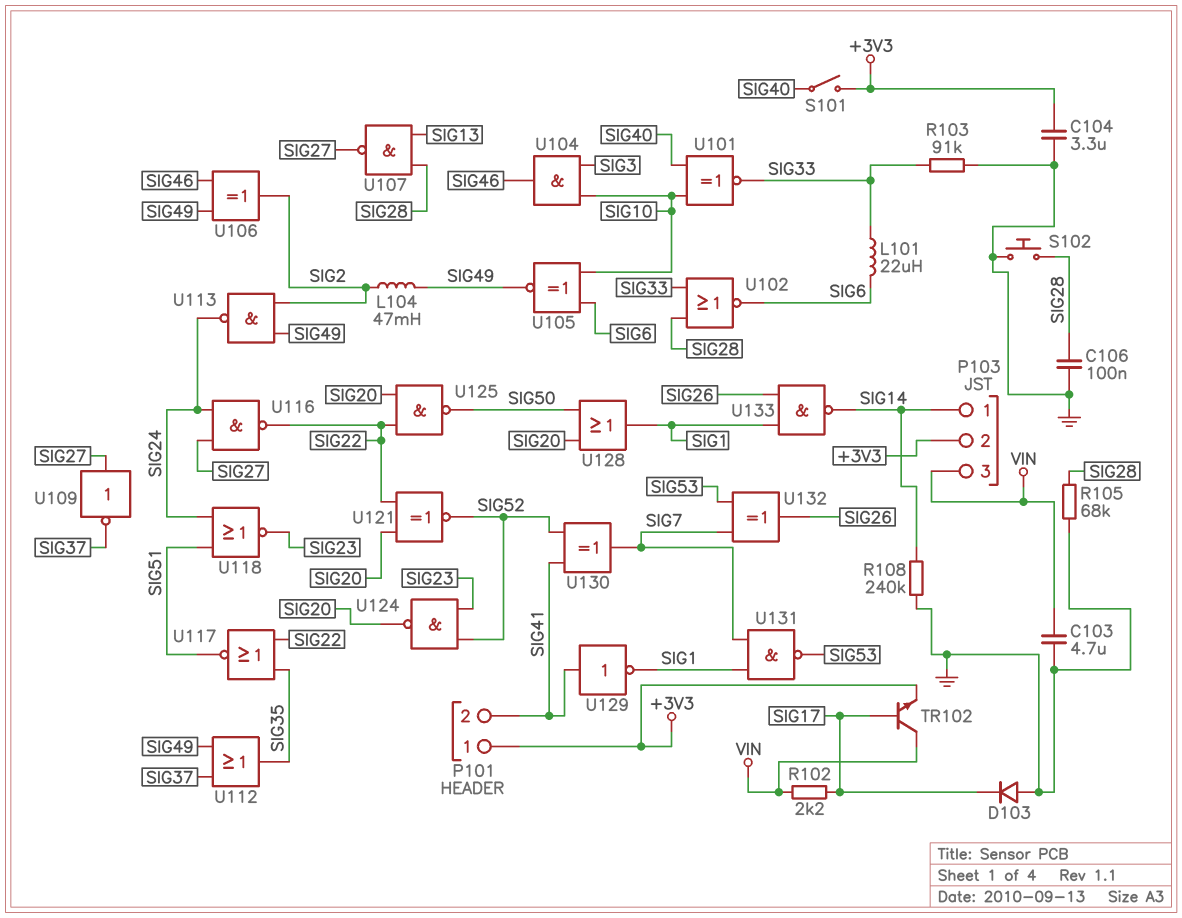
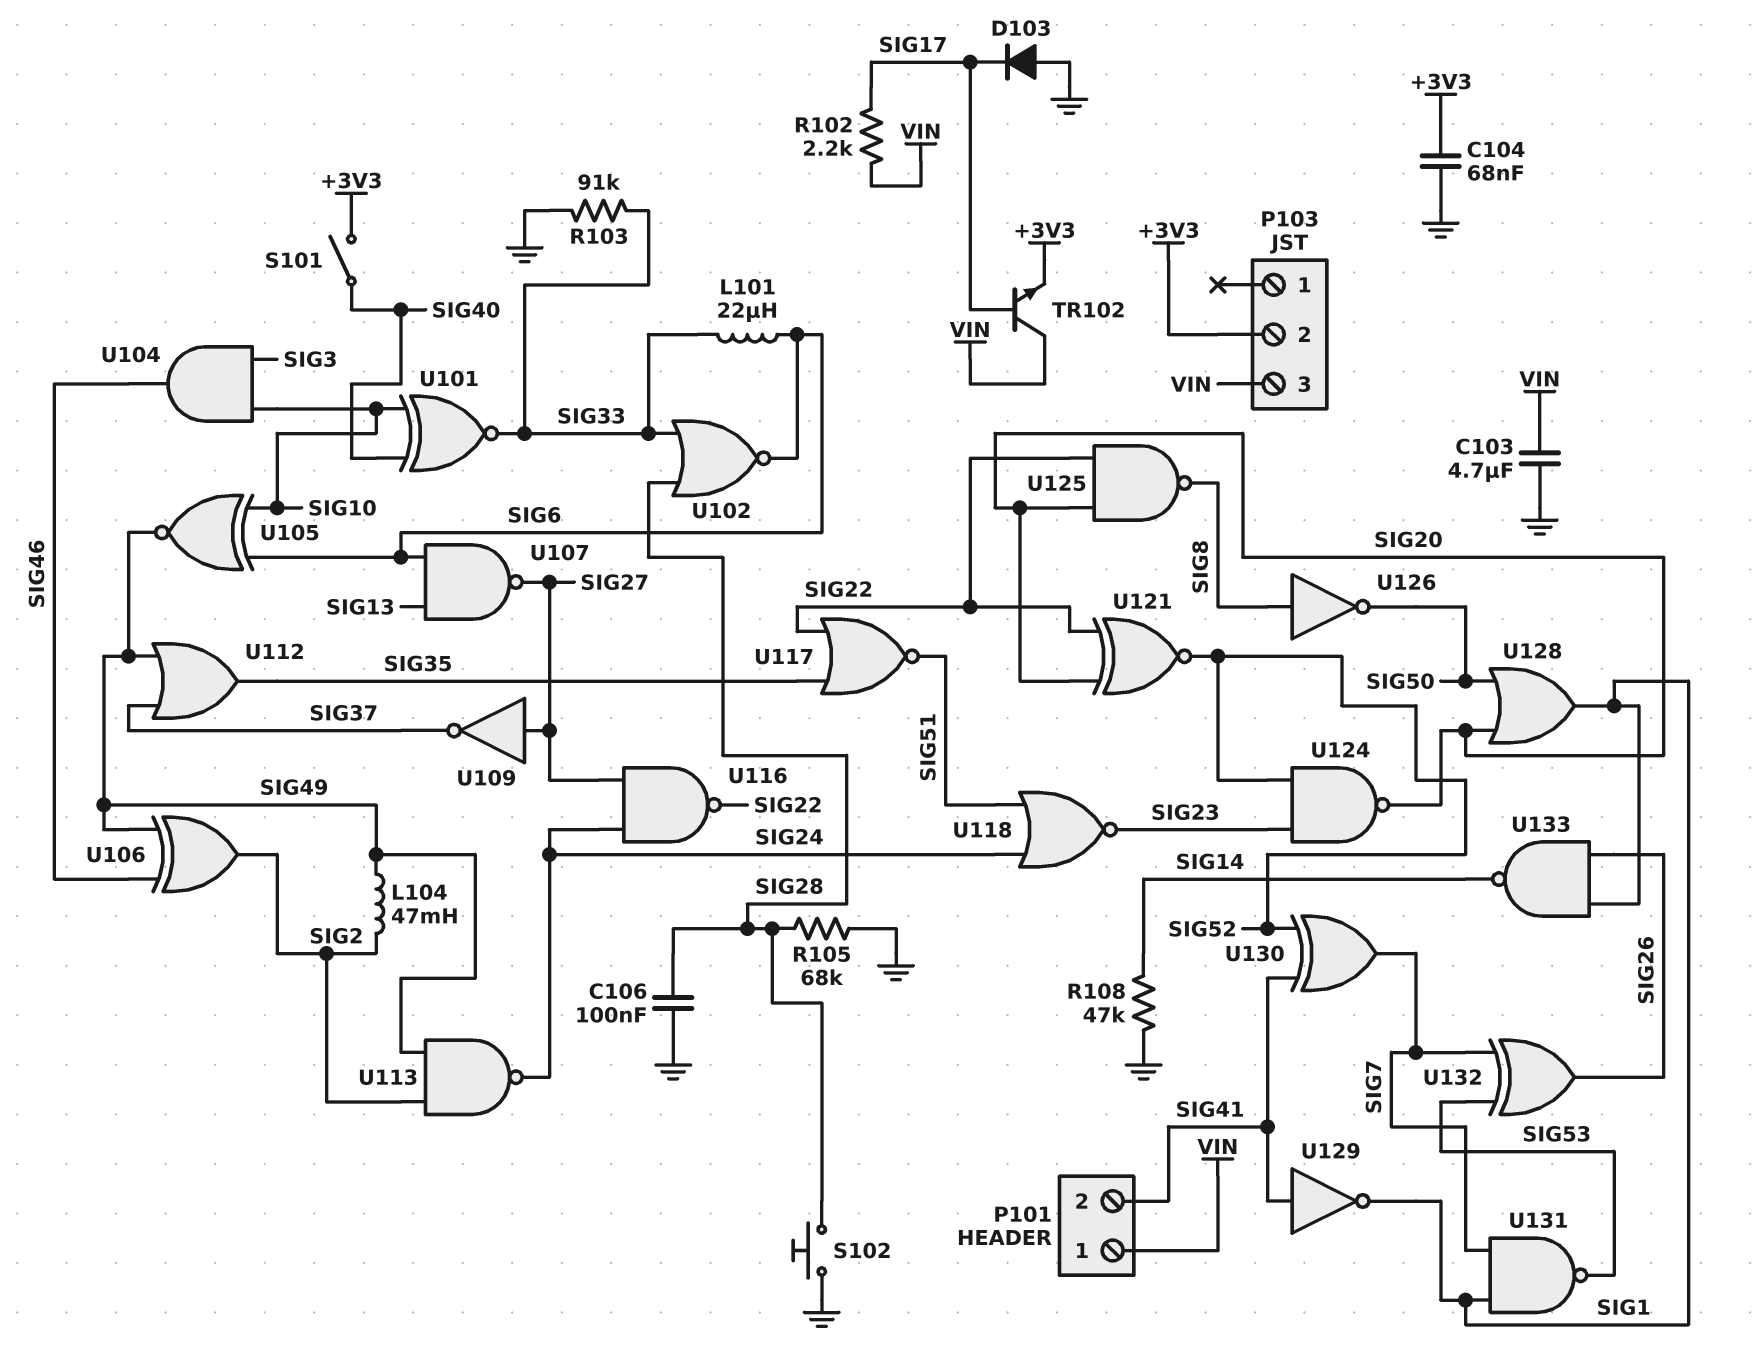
C104: 3.3uF (+3V3, GND) -> 68nF (+3V3, GND)
P101 pin 1: +3V3 -> VIN
P103 pin 1: SIG14 -> none
R108: 240k (GND, SIG14) -> 47k (GND, SIG14)
U107: NAND (in SIG13, in SIG28, out SIG27) -> NAND (in SIG6, in SIG13, out SIG27)
U125: NAND (in SIG20, in SIG22, out SIG50) -> NAND (in SIG20, in SIG22, out SIG8)
U126: none -> NOT (in SIG8, out SIG50)

